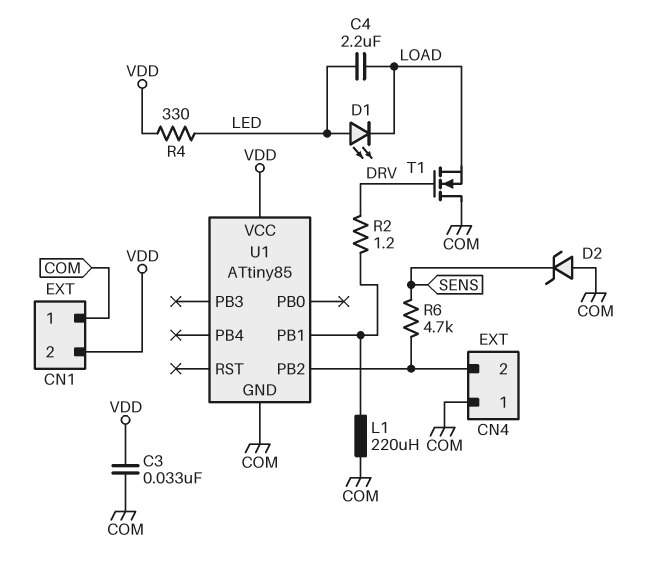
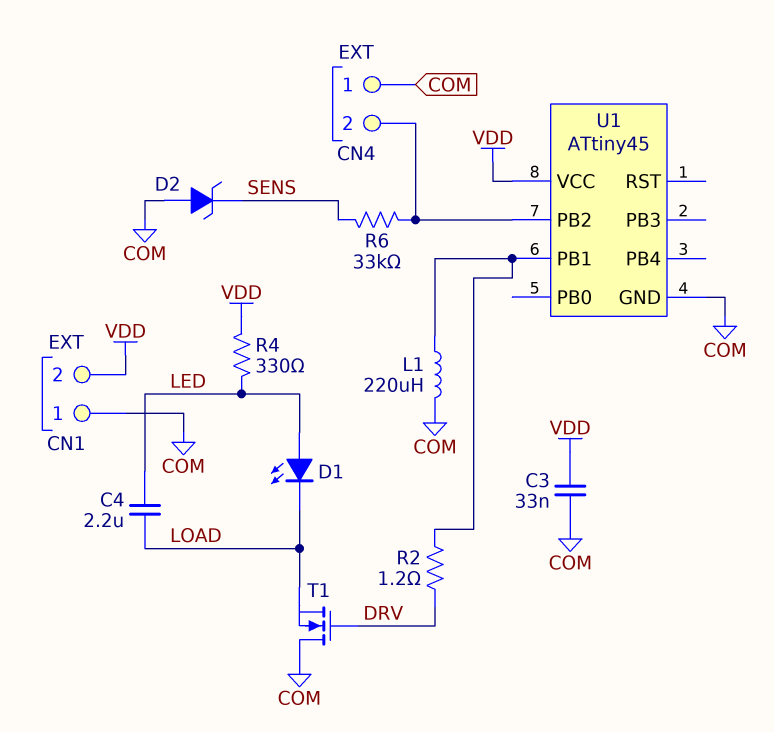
R6: 4.7k (CN4/2, SENS) -> 33k (CN4/2, SENS)
U1: ATtiny85 -> ATtiny45

